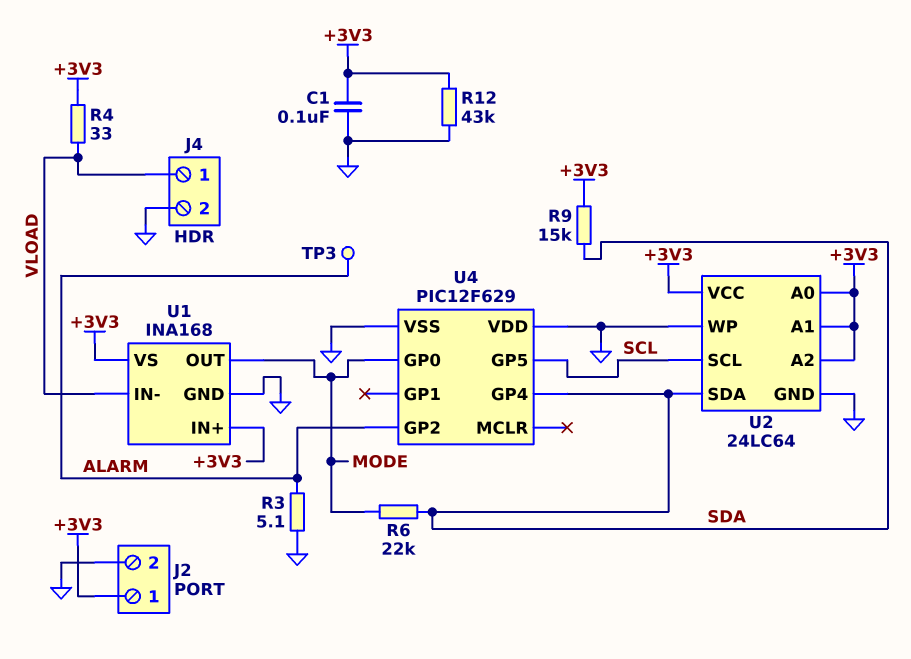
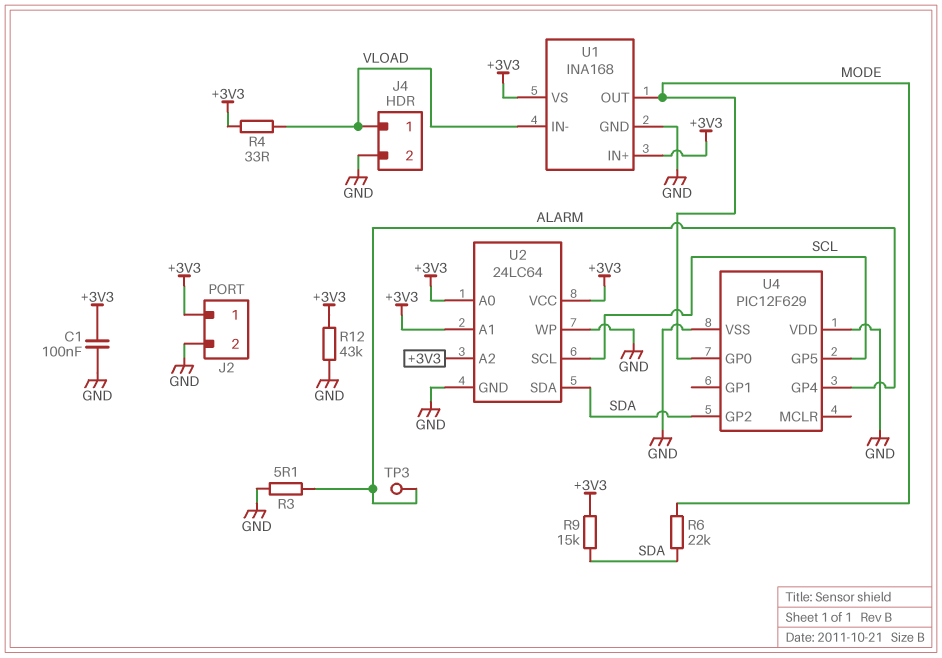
U4 pin GP2: ALARM -> SDA
U4 pin GP4: SDA -> ALARM

